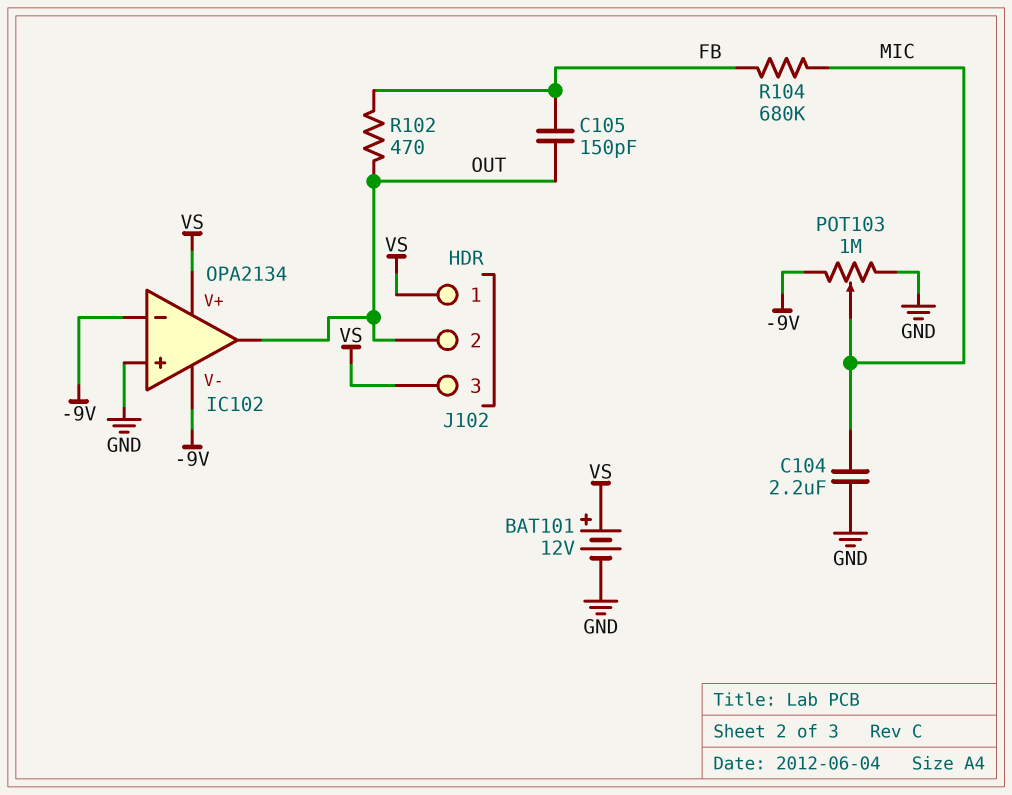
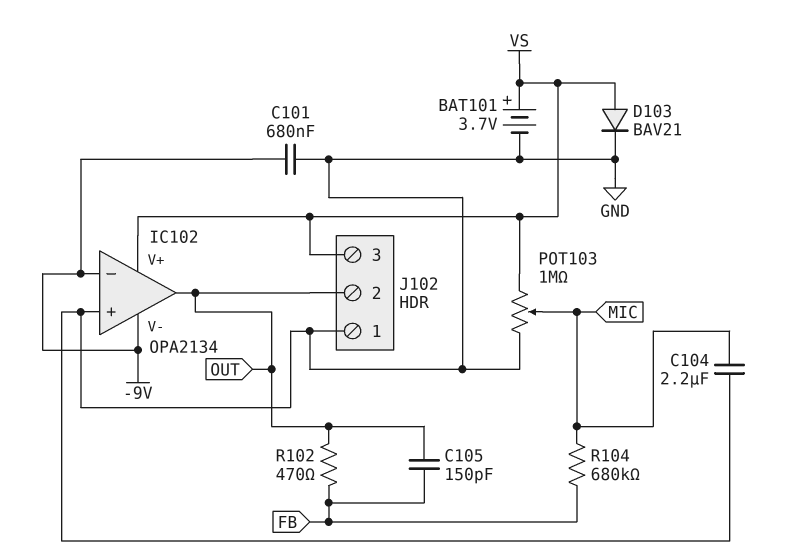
BAT101: 12V (plus VS, minus GND) -> 3.7V (plus VS, minus GND)
C101: none -> 680nF (-9V, GND)
D103: none -> diode BAV21 (A VS, K GND)
J102 pin 1: VS -> GND
POT103: 1M (-9V, GND, wiper MIC) -> 1M (GND, VS, wiper MIC)

